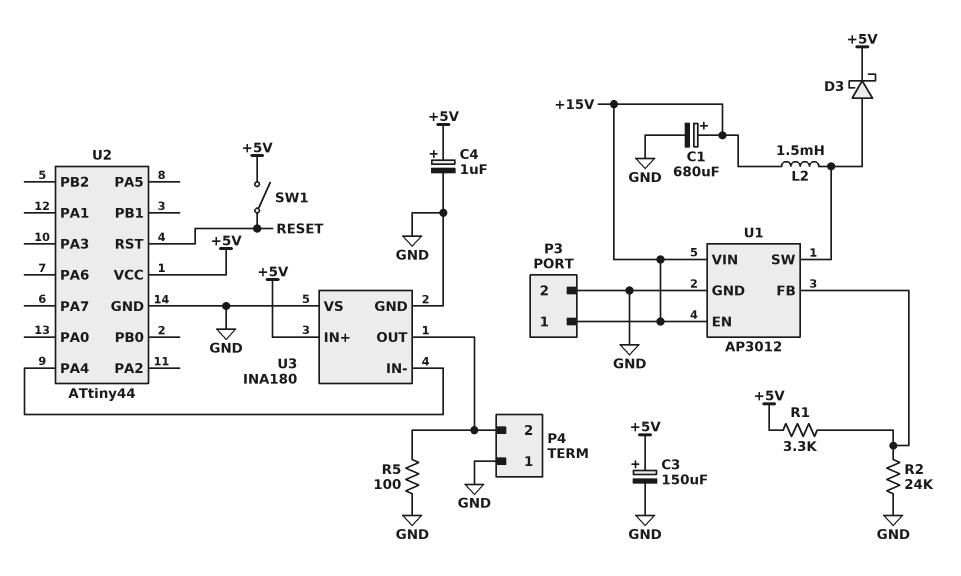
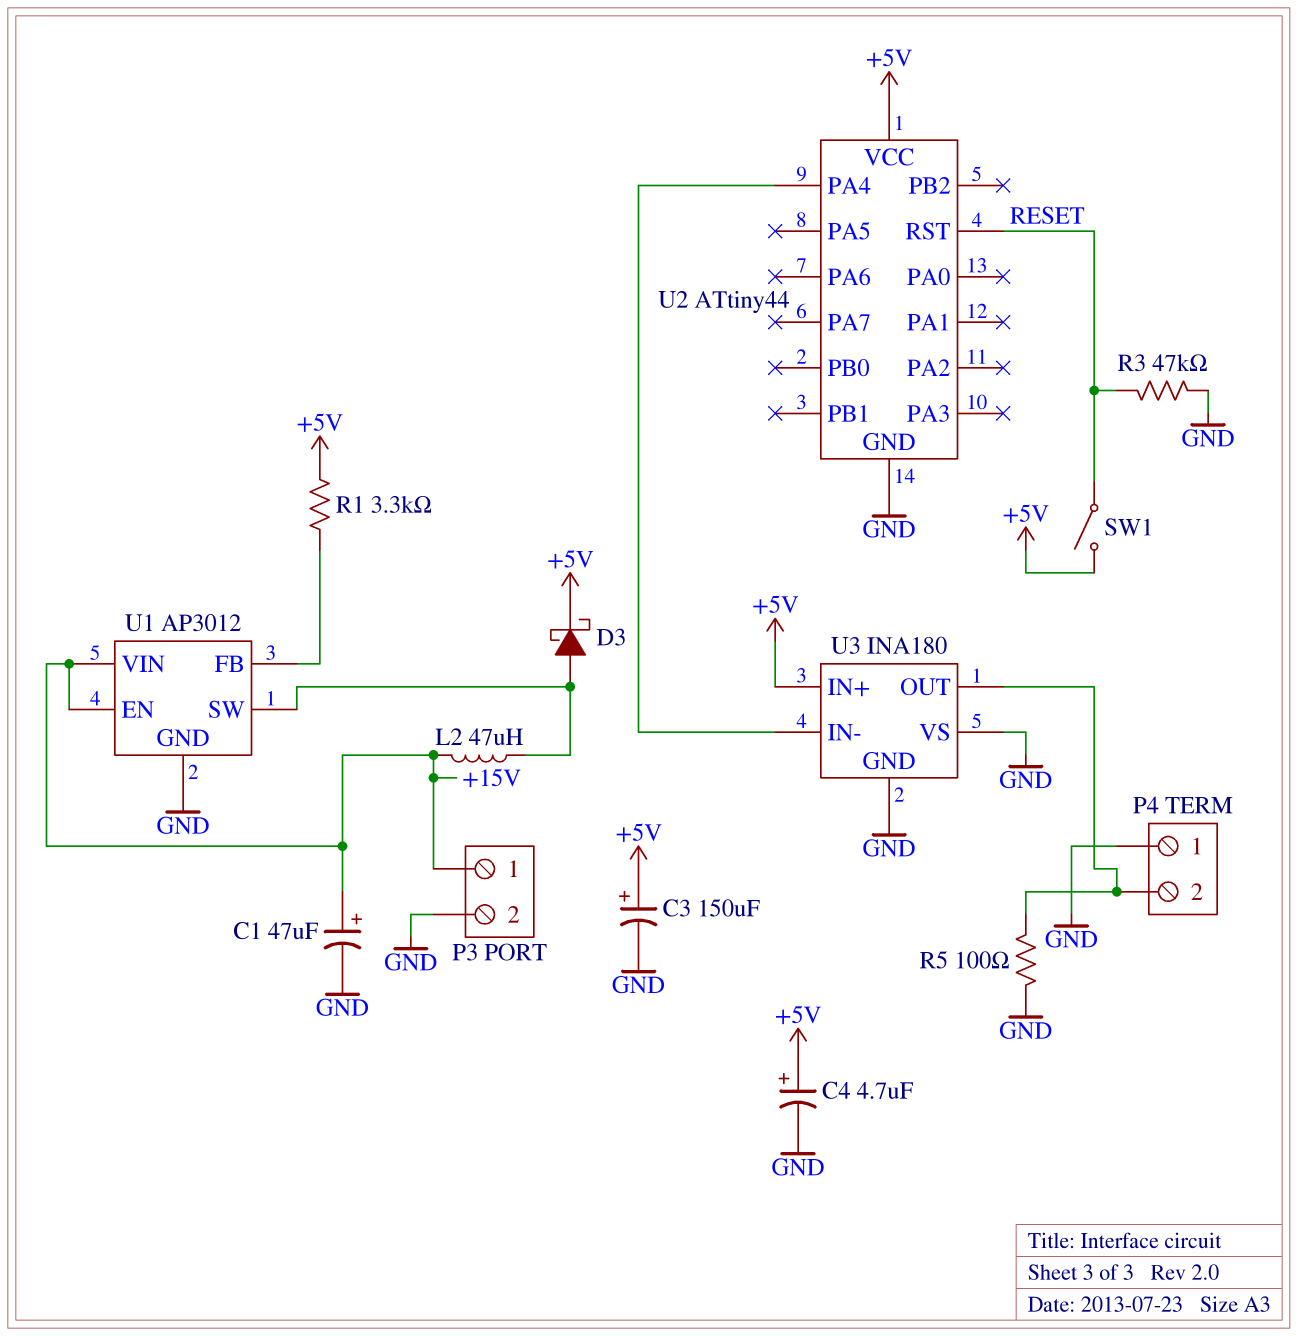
C1: 680uF (plus +15V, minus GND) -> 47uF (plus +15V, minus GND)
C4: 1uF (plus +5V, minus GND) -> 4.7uF (plus +5V, minus GND)
L2: 1.5mH (+15V, U1/SW) -> 47uH (+15V, U1/SW)
R2: 24k (GND, U1/FB) -> none
R3: none -> 47k (GND, RESET)

